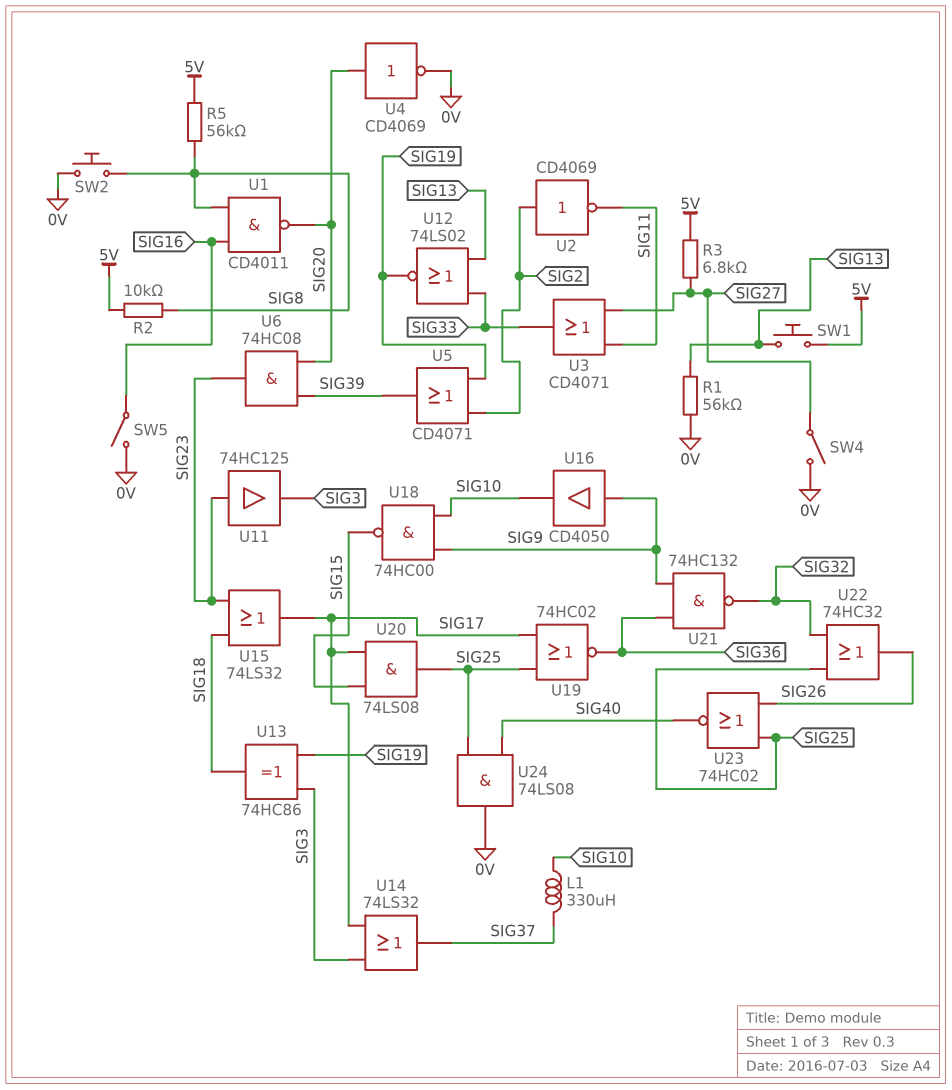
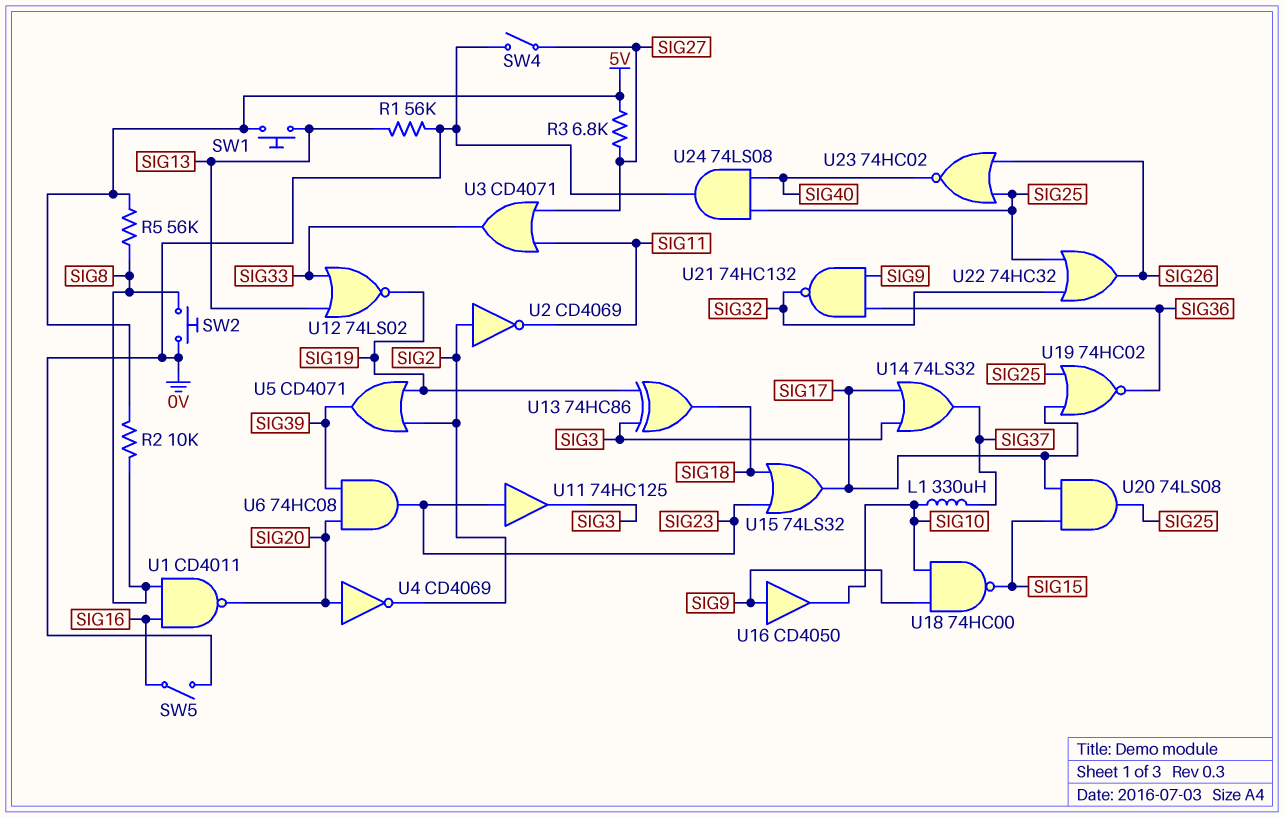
U4: NOT CD4069 (in SIG20, out 0V) -> NOT CD4069 (in SIG20, out SIG2)

